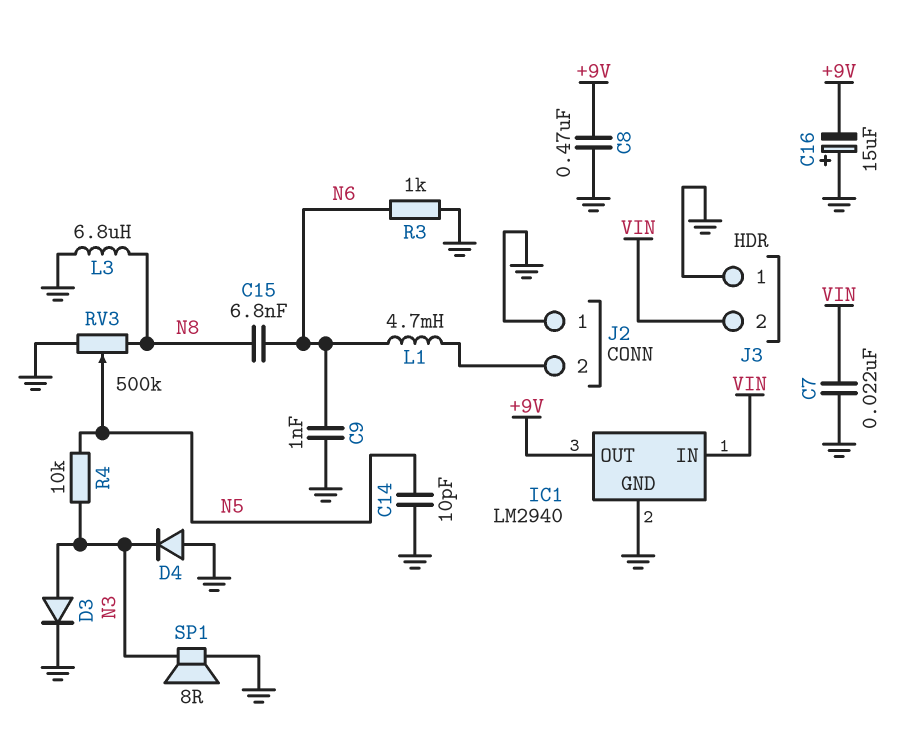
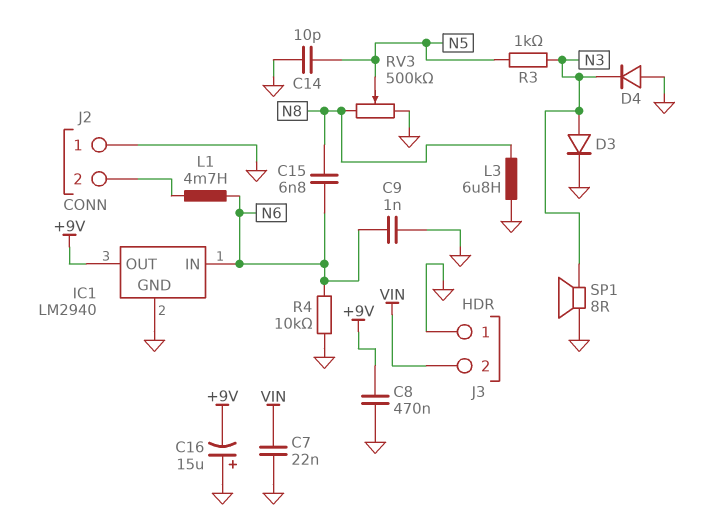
IC1 pin IN: VIN -> N6
R3: 1k (GND, N6) -> 1k (N3, N5)
R4: 10k (N3, N5) -> 10k (GND, N6)

